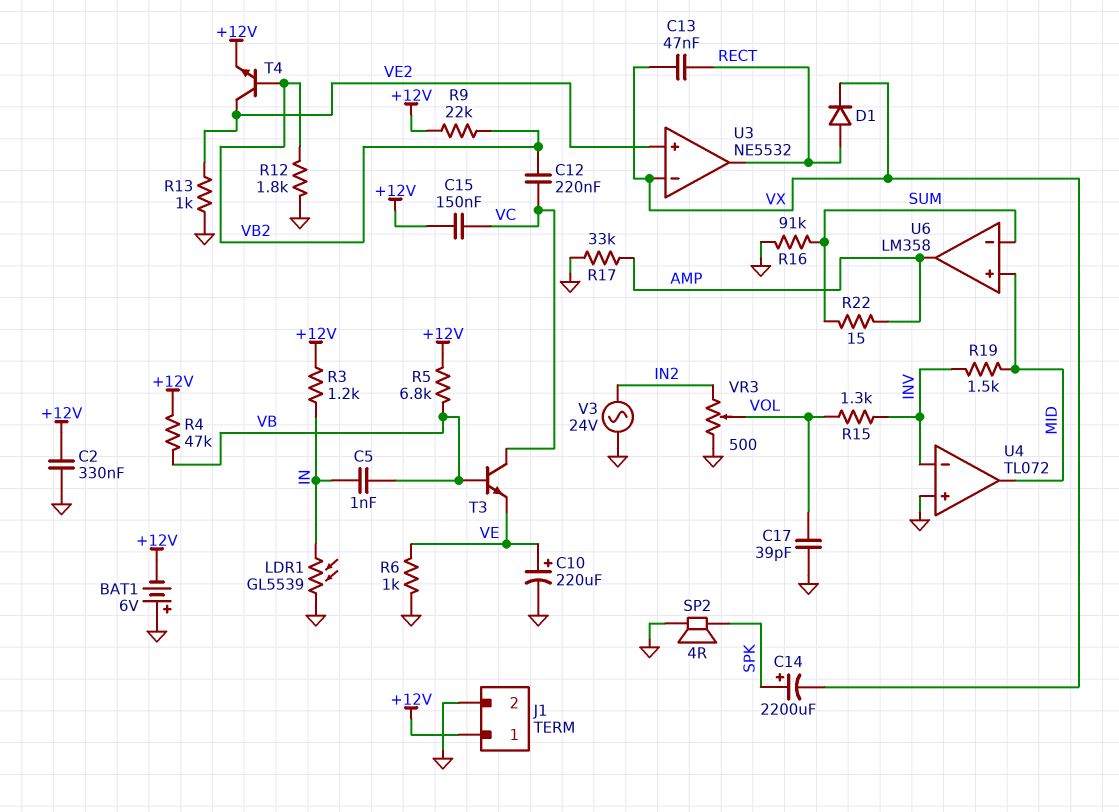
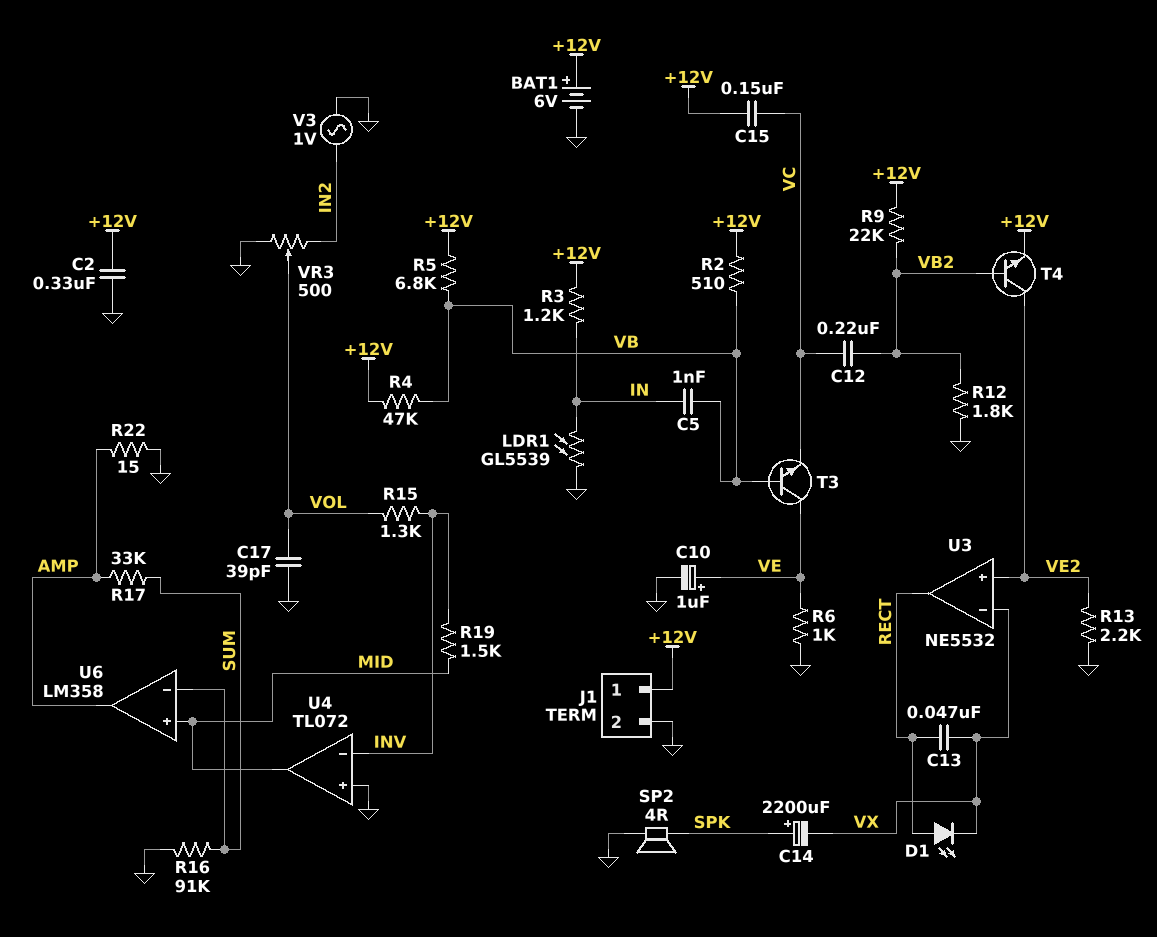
BAT1: 6V (plus GND, minus +12V) -> 6V (plus +12V, minus GND)
C10: 220uF (plus VE, minus GND) -> 1uF (plus VE, minus GND)
D1: diode (A RECT, K VX) -> LED (A RECT, K VX)
R2: none -> 510 (+12V, VB)
R13: 1k (GND, VE2) -> 2.2k (GND, VE2)
R17: 33k (AMP, GND) -> 33k (AMP, SUM)
R22: 15 (AMP, SUM) -> 15 (AMP, GND)
T3: NPN (B VB, C VC, E VE) -> NPN (B VB, C VE, E VC)
V3: AC 24V (GND, IN2) -> AC 1V (GND, IN2)

